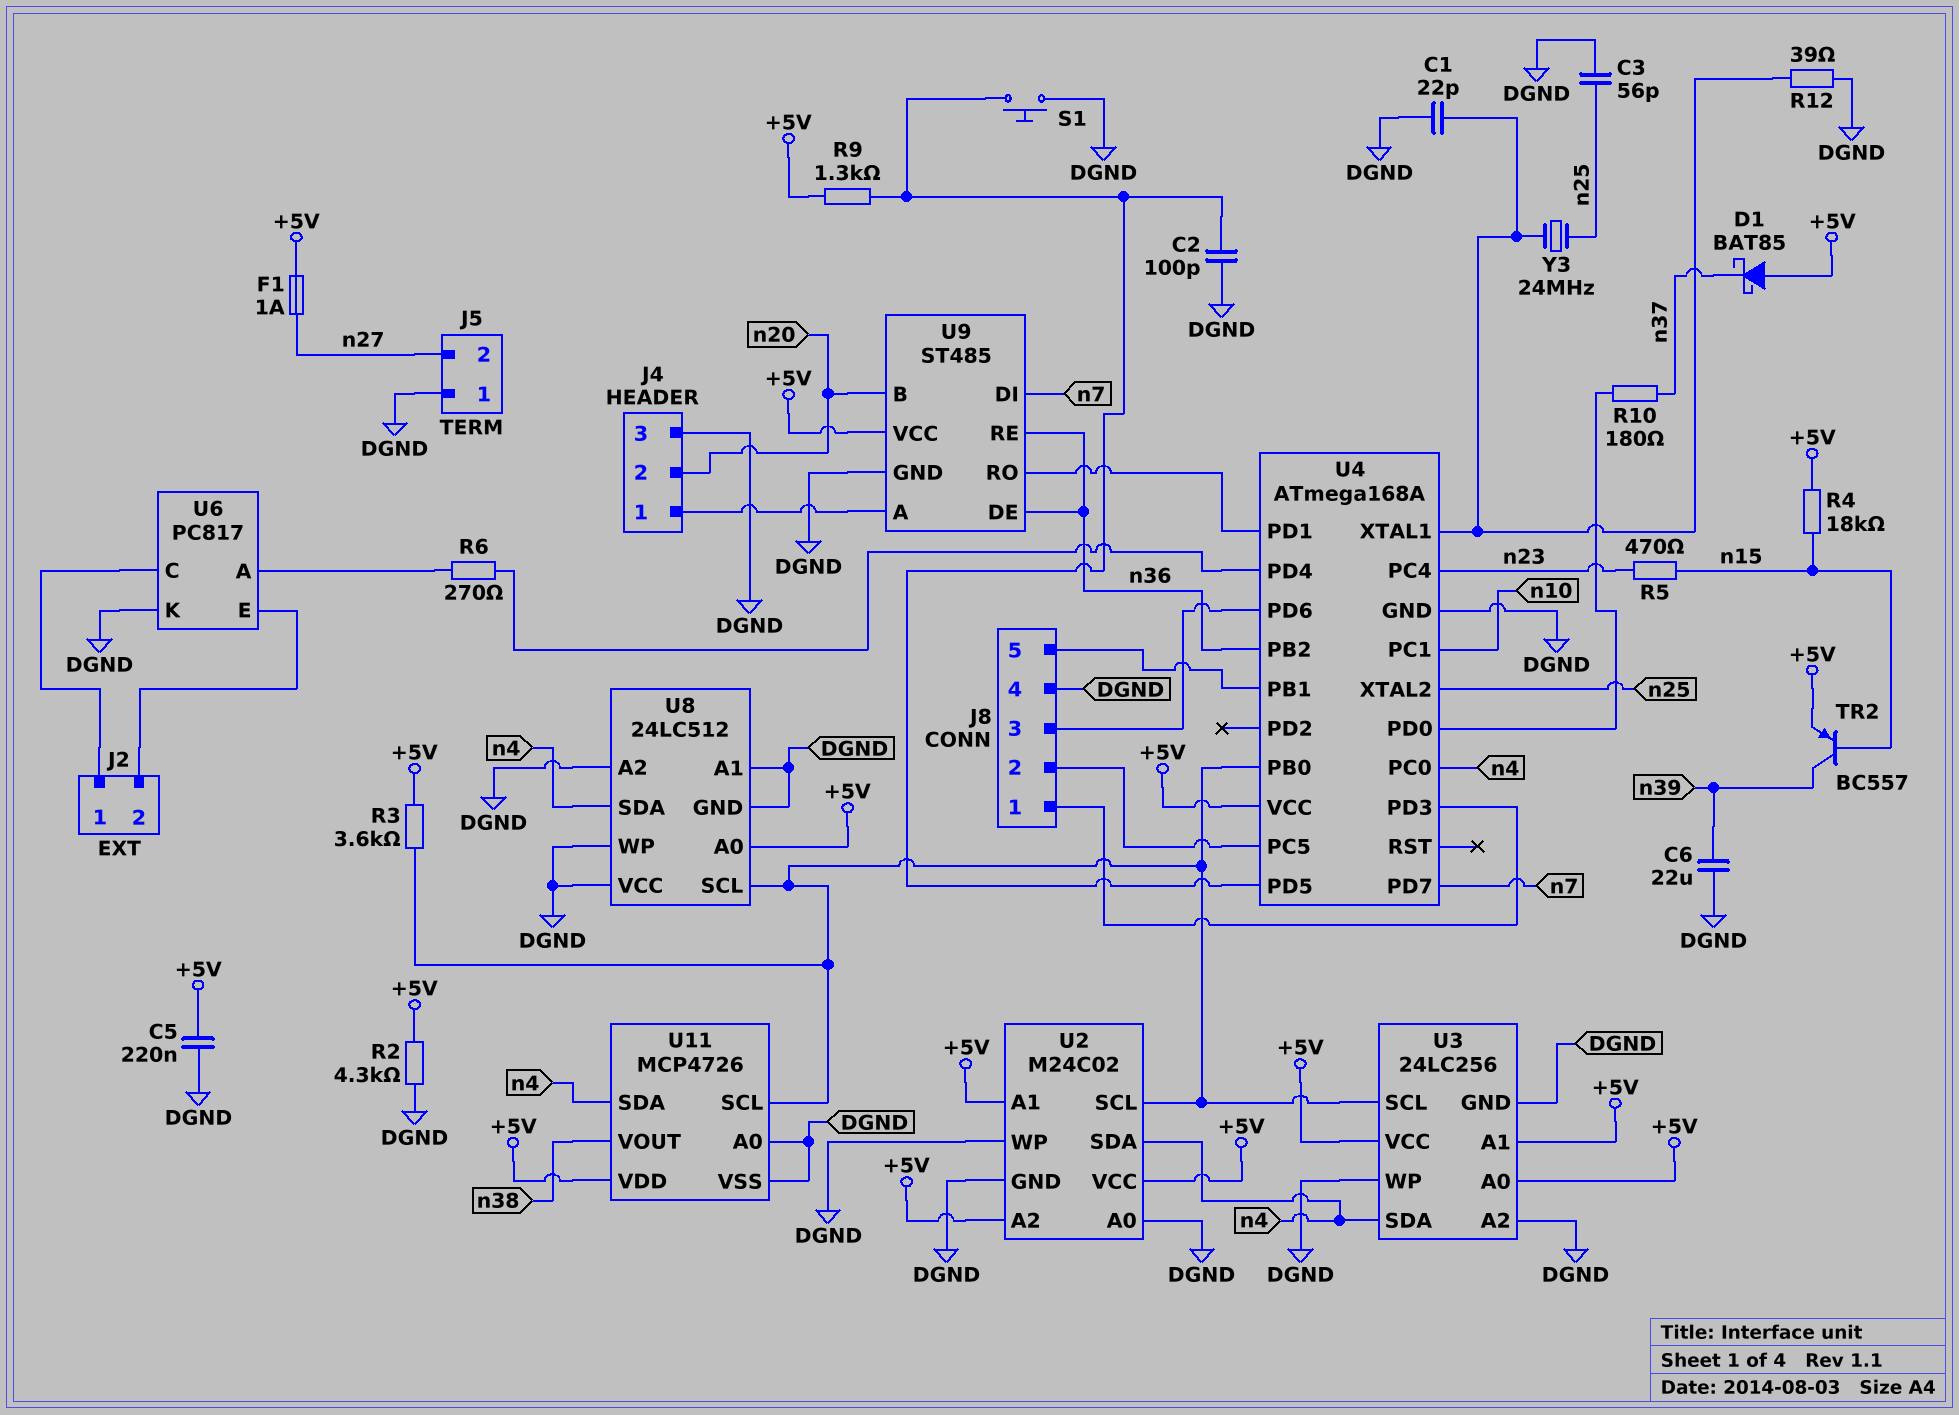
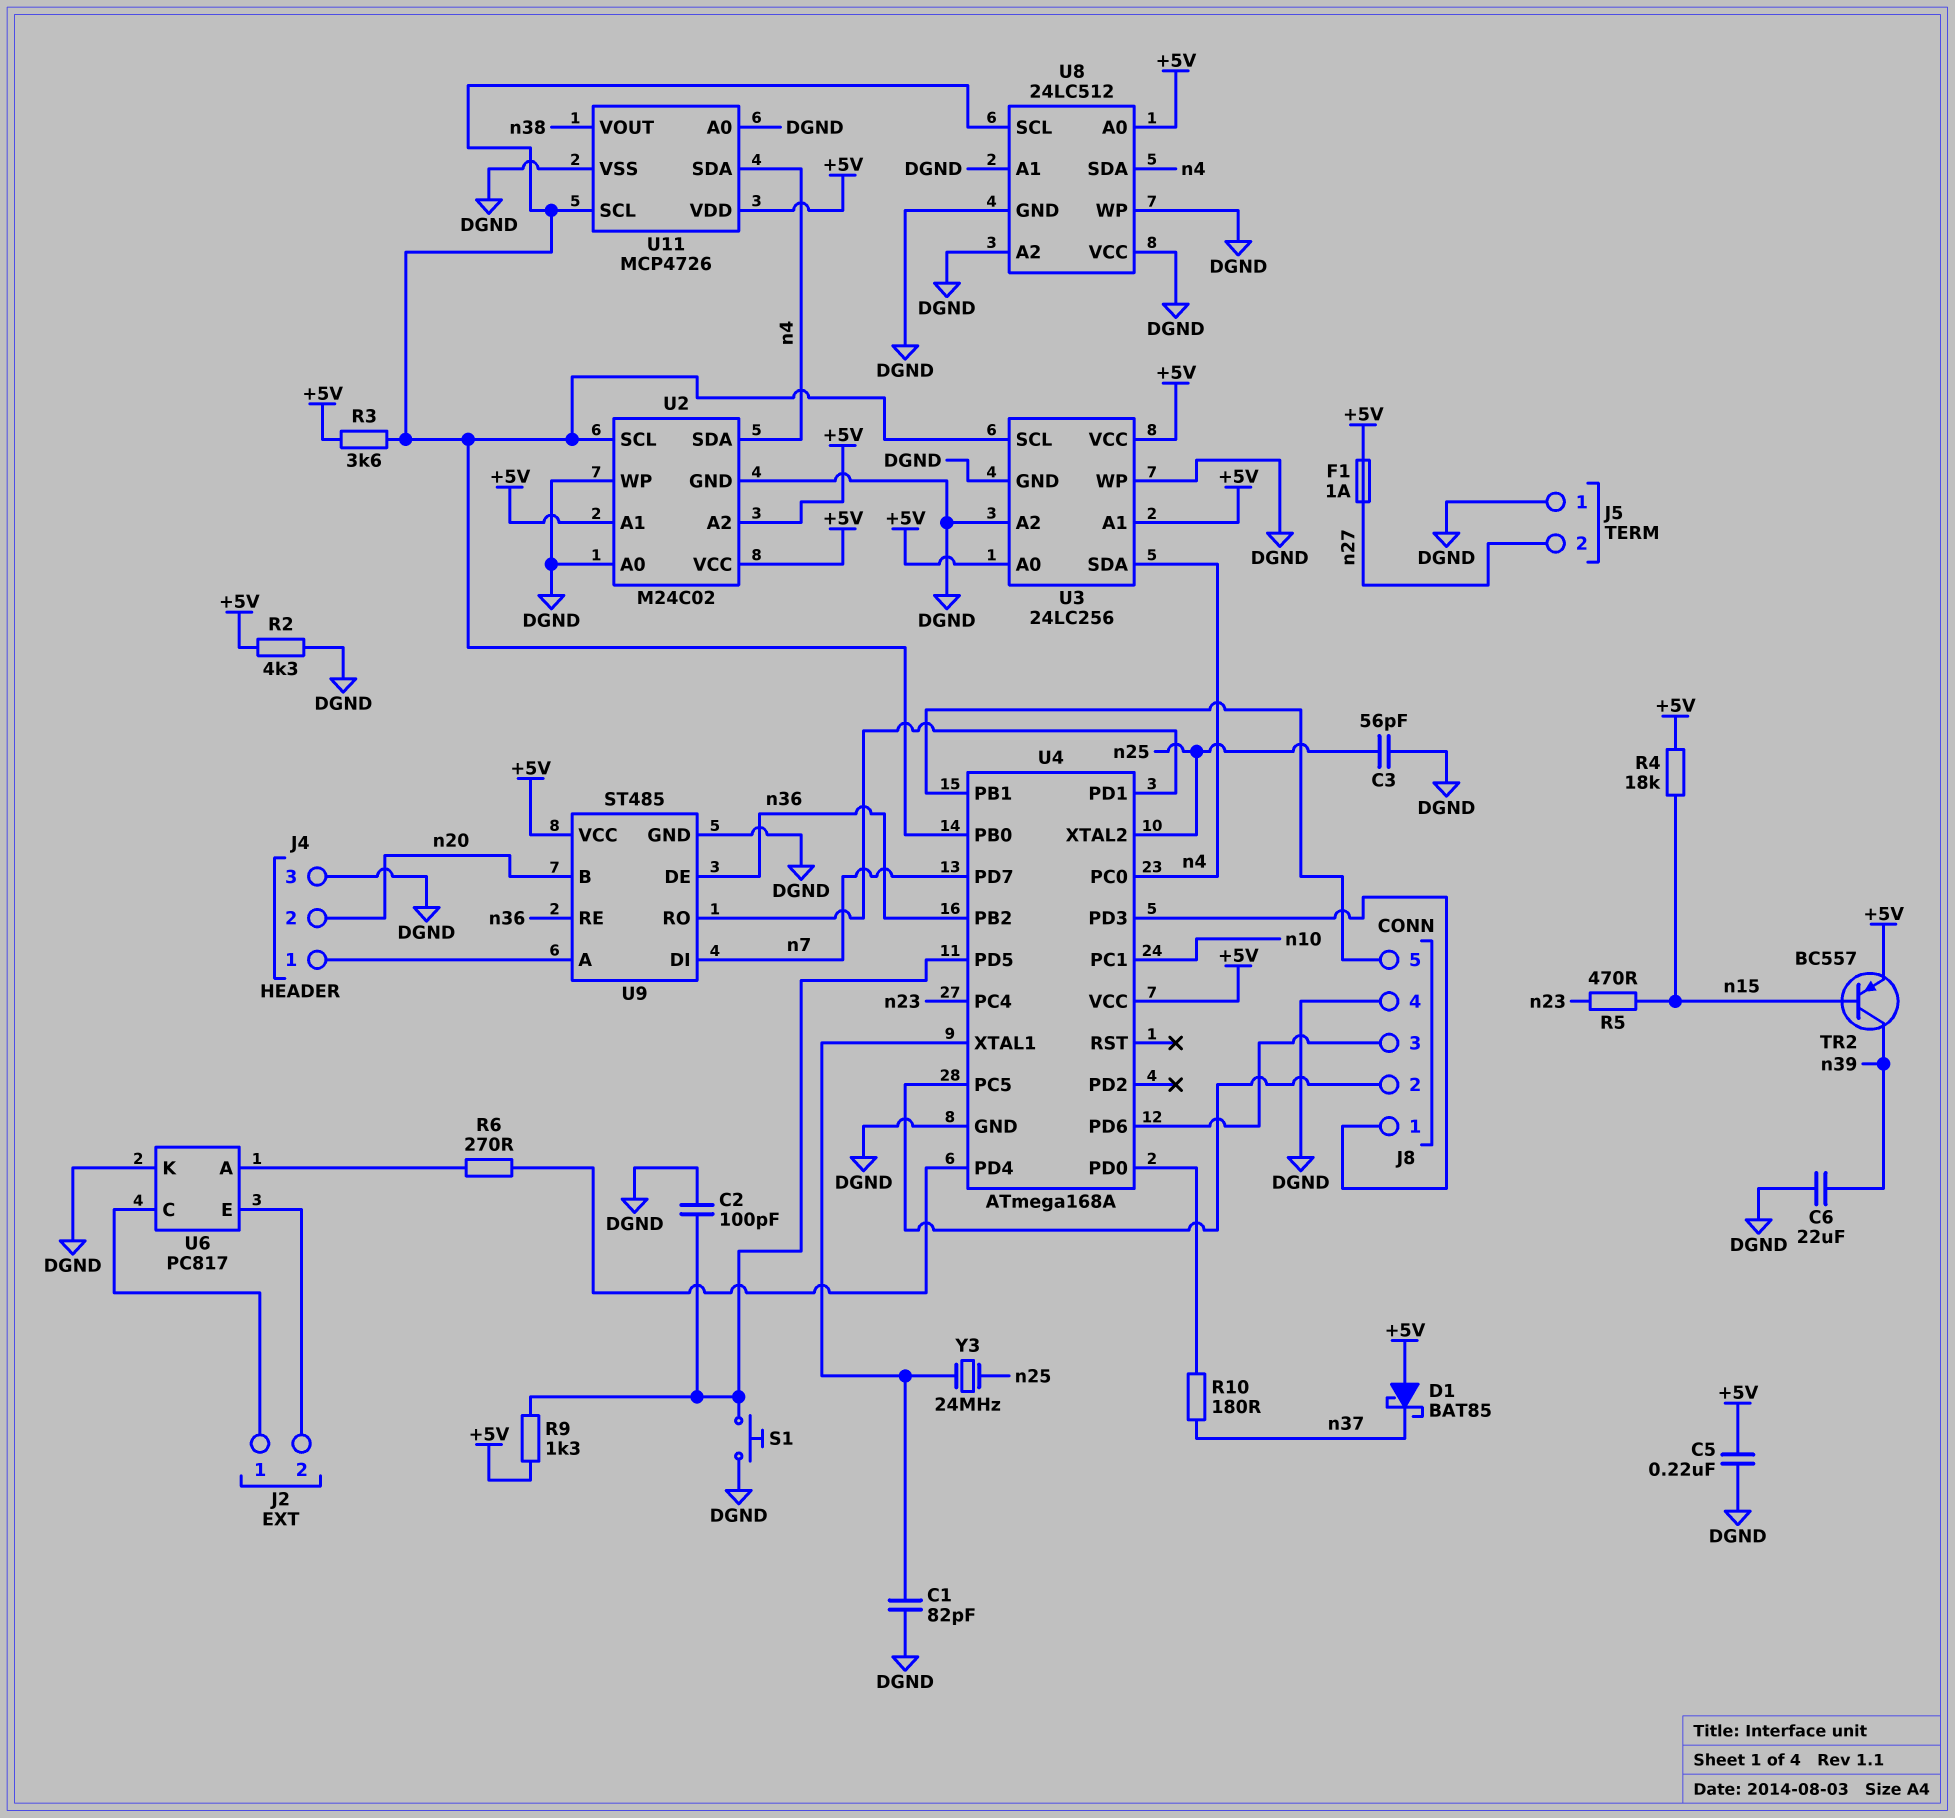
C1: 22pF (DGND, U4/XTAL1) -> 82pF (DGND, U4/XTAL1)
R12: 39 (DGND, U4/XTAL1) -> none

